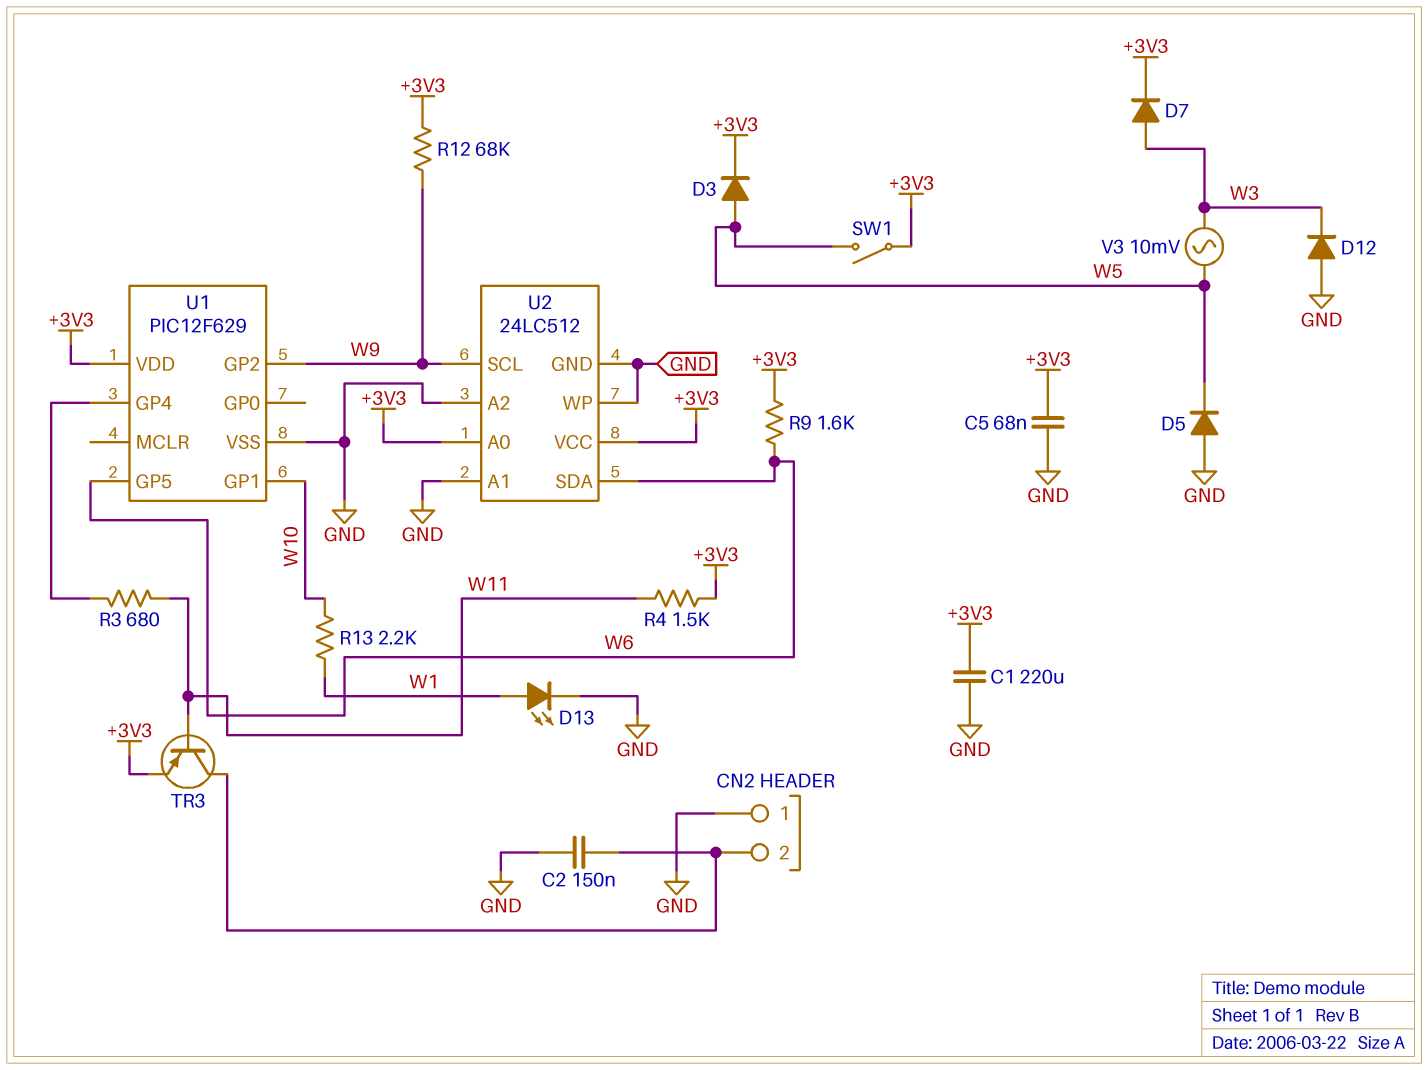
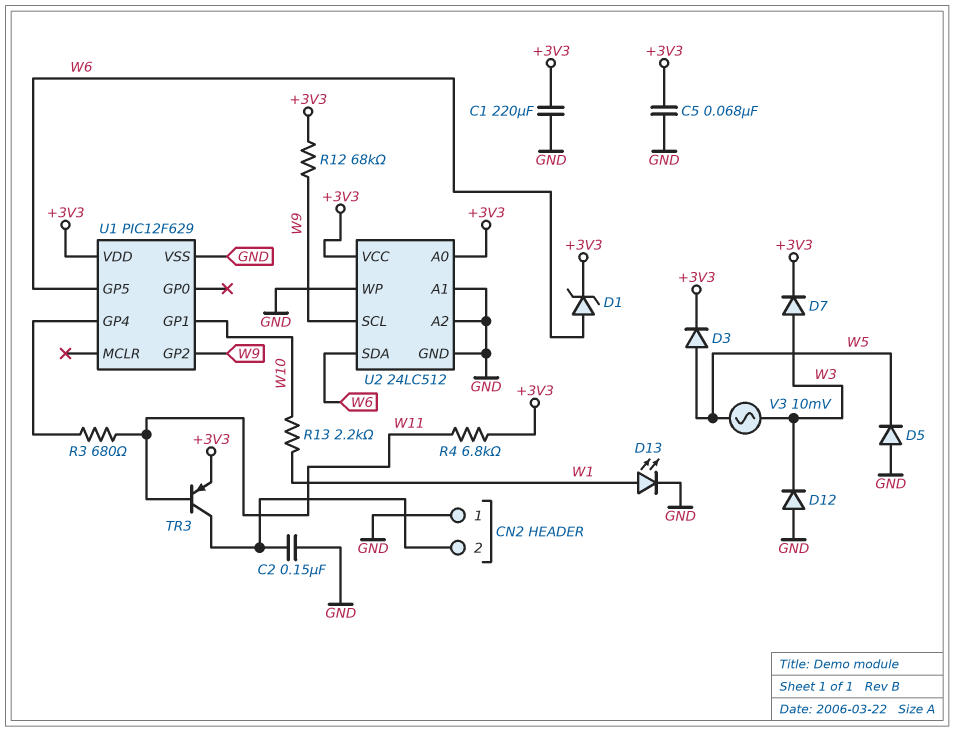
D1: none -> zener (A W6, K +3V3)
R4: 1.5k (+3V3, W11) -> 6.8k (+3V3, W11)
R9: 1.6k (+3V3, W6) -> none
SW1: switch (+3V3, W5) -> none

